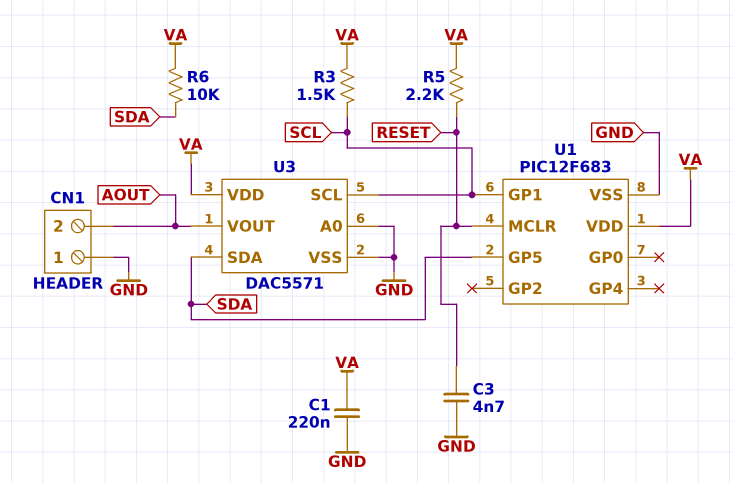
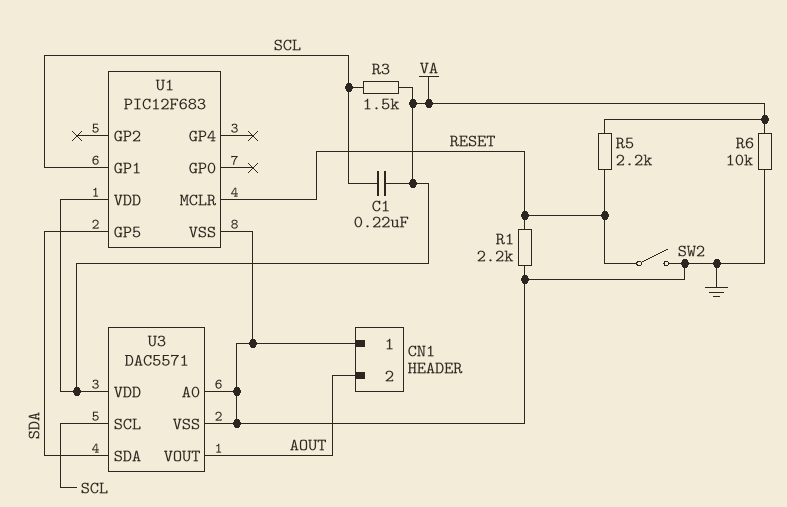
C1: 220nF (GND, VA) -> 220nF (SCL, VA)
C3: 4.7nF (GND, RESET) -> none
R1: none -> 2.2k (GND, RESET)
R6: 10k (SDA, VA) -> 10k (GND, VA)
SW2: none -> switch (GND, RESET)

